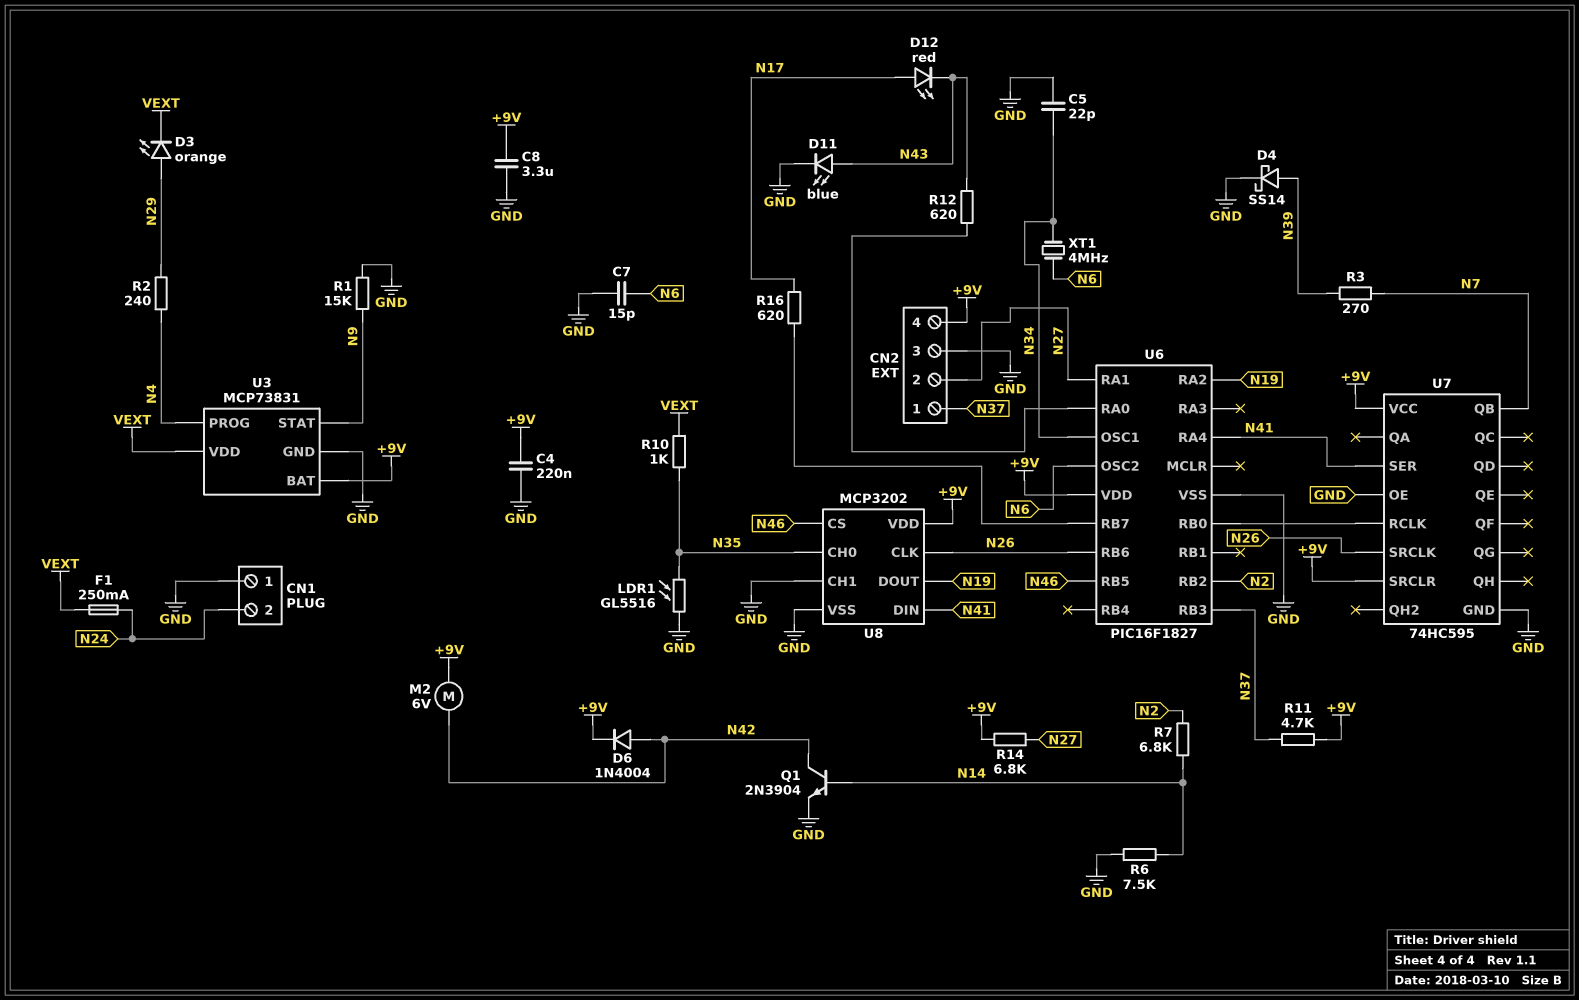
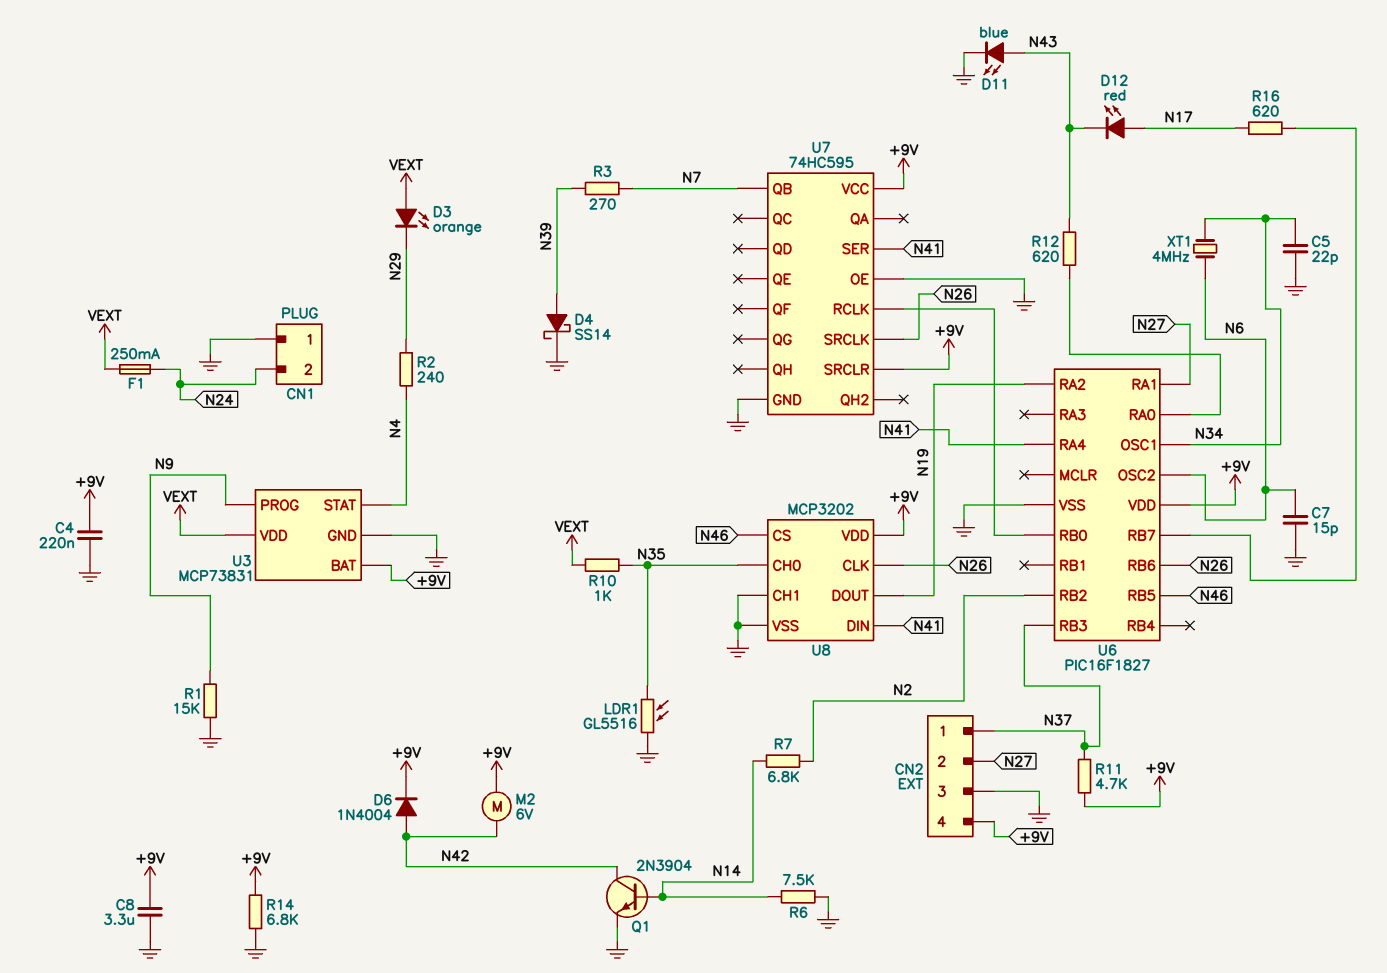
D3: LED orange (A N29, K VEXT) -> LED orange (A VEXT, K N29)
R14: 6.8k (+9V, N27) -> 6.8k (+9V, GND)
U3 pin PROG: N4 -> N9
U3 pin STAT: N9 -> N4

